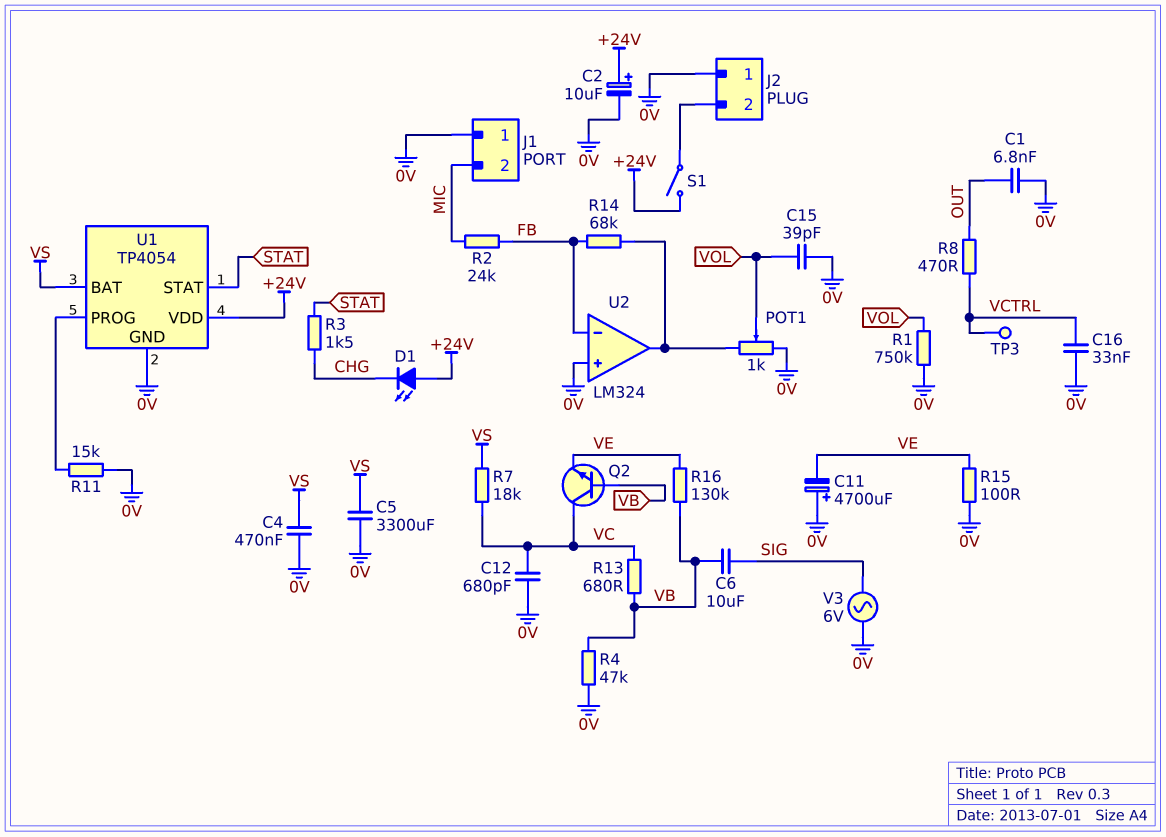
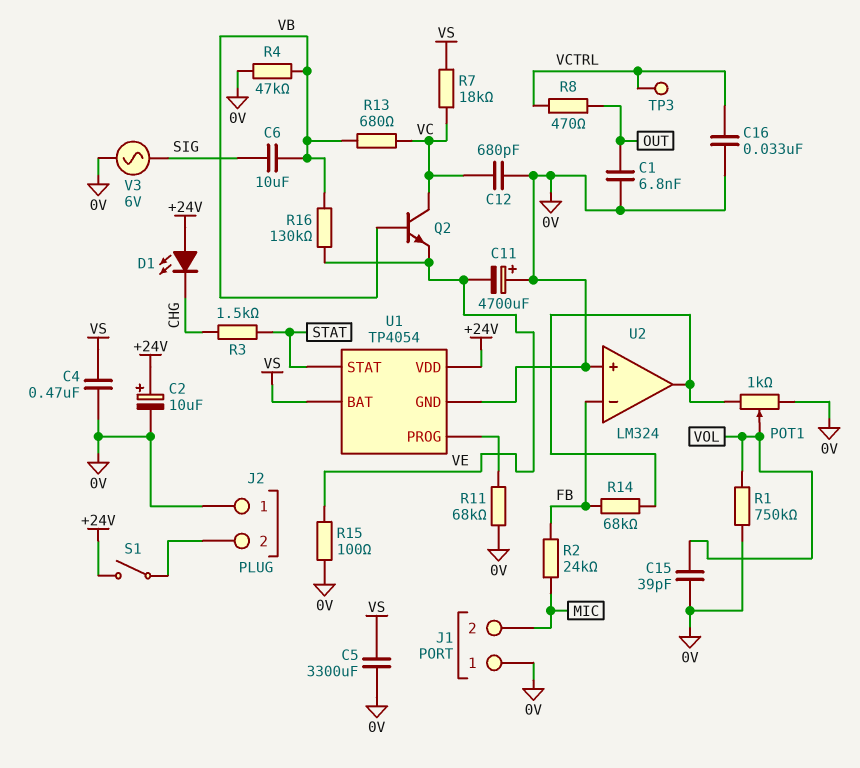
R11: 15k (0V, U1/PROG) -> 68k (0V, U1/PROG)

